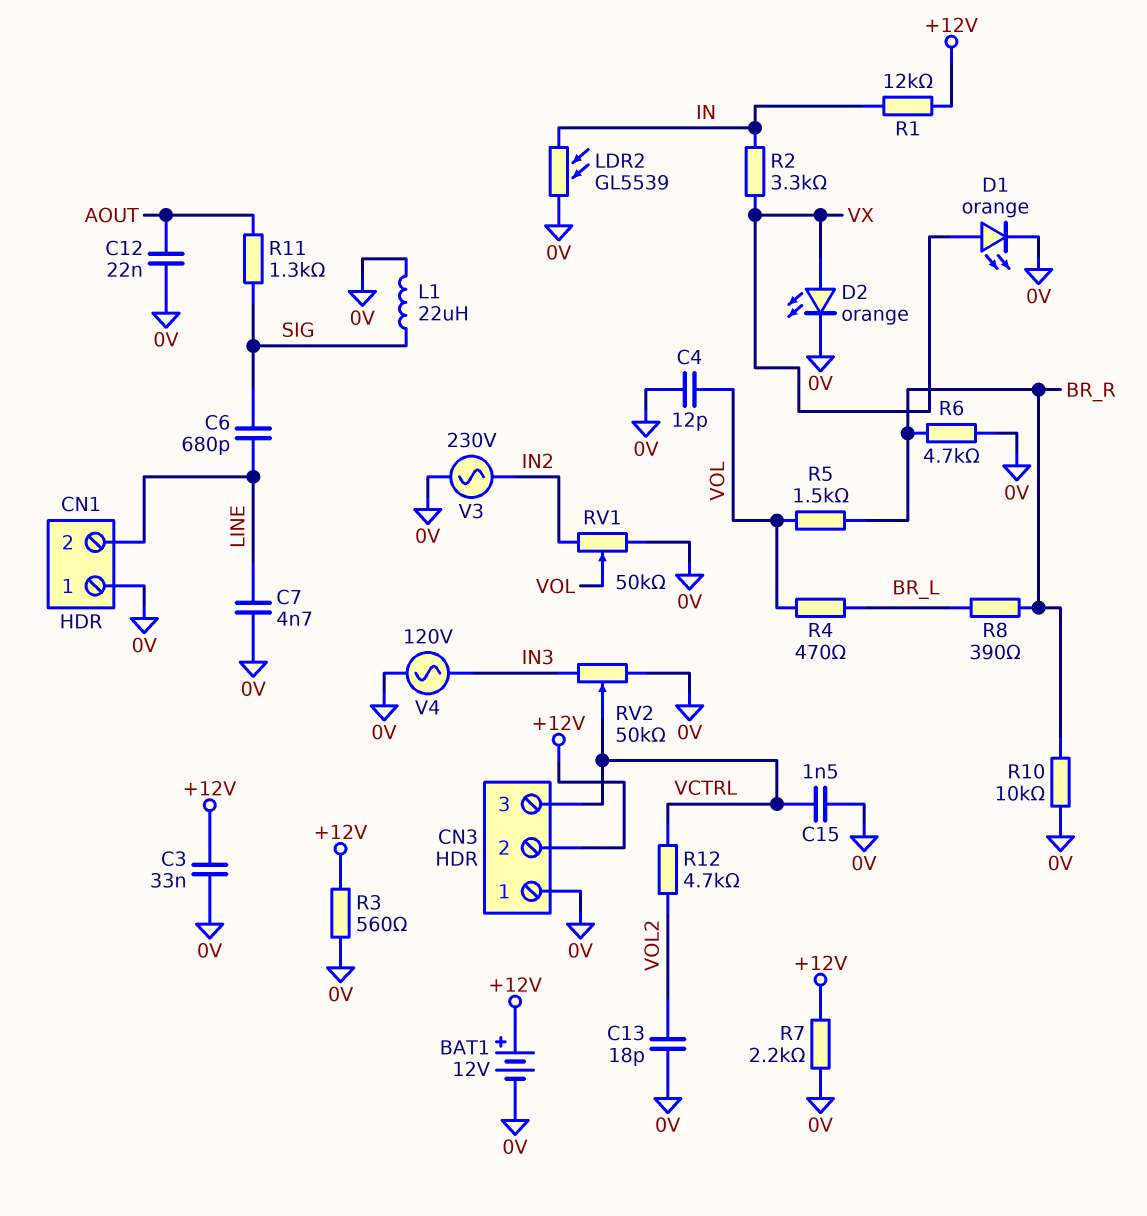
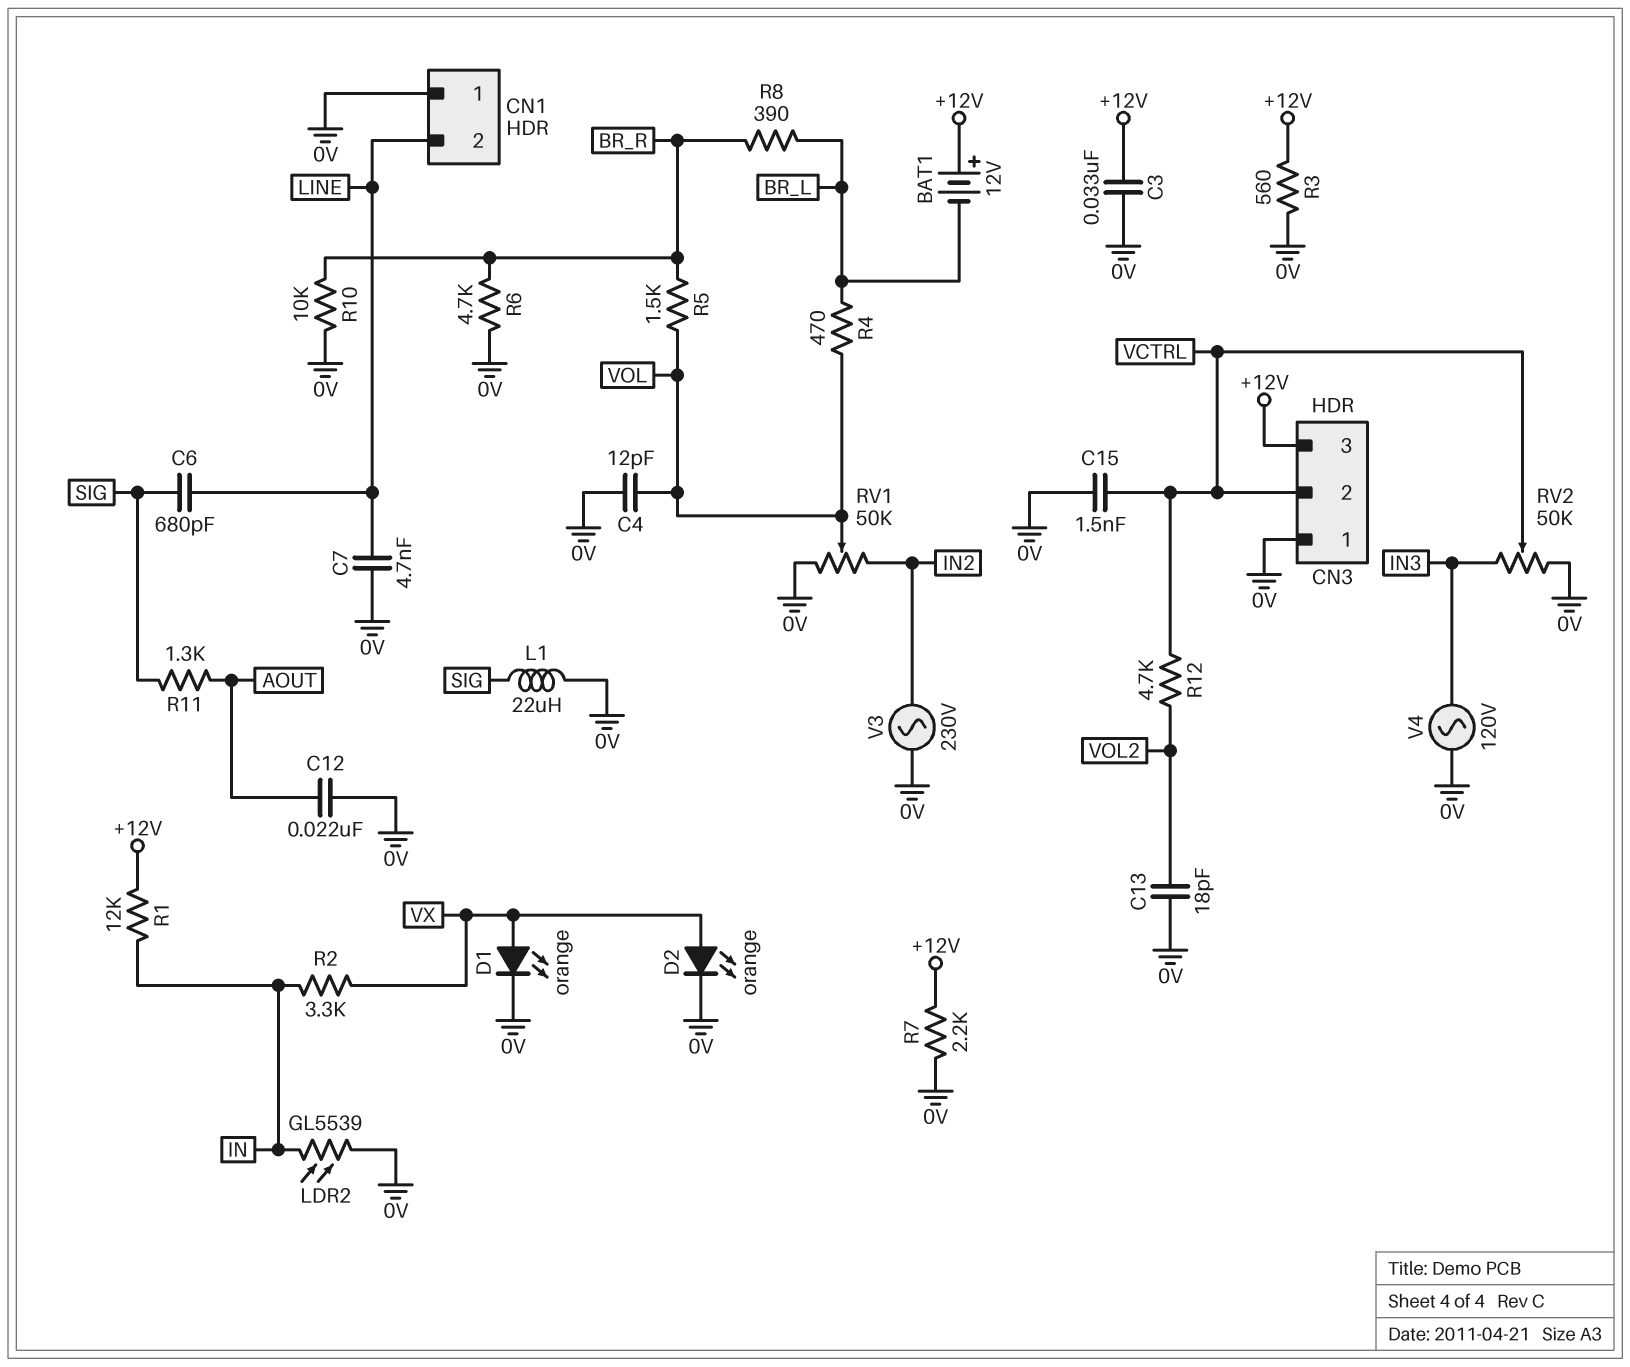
BAT1: 12V (plus +12V, minus 0V) -> 12V (plus +12V, minus BR_L)
CN3 pin 2: +12V -> VCTRL
CN3 pin 3: VCTRL -> +12V

